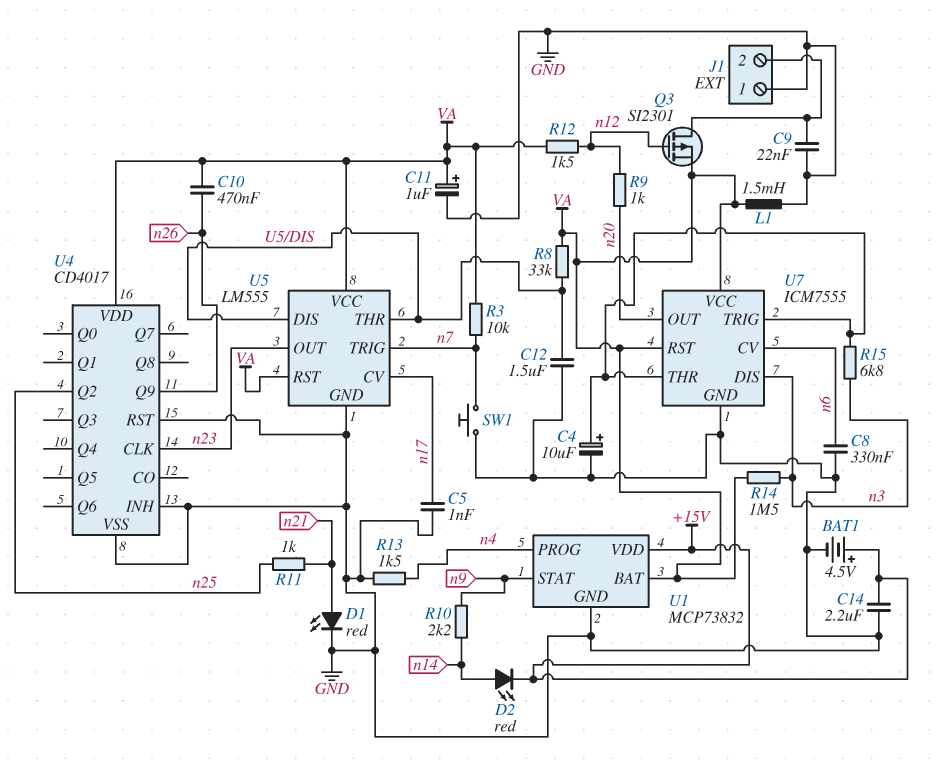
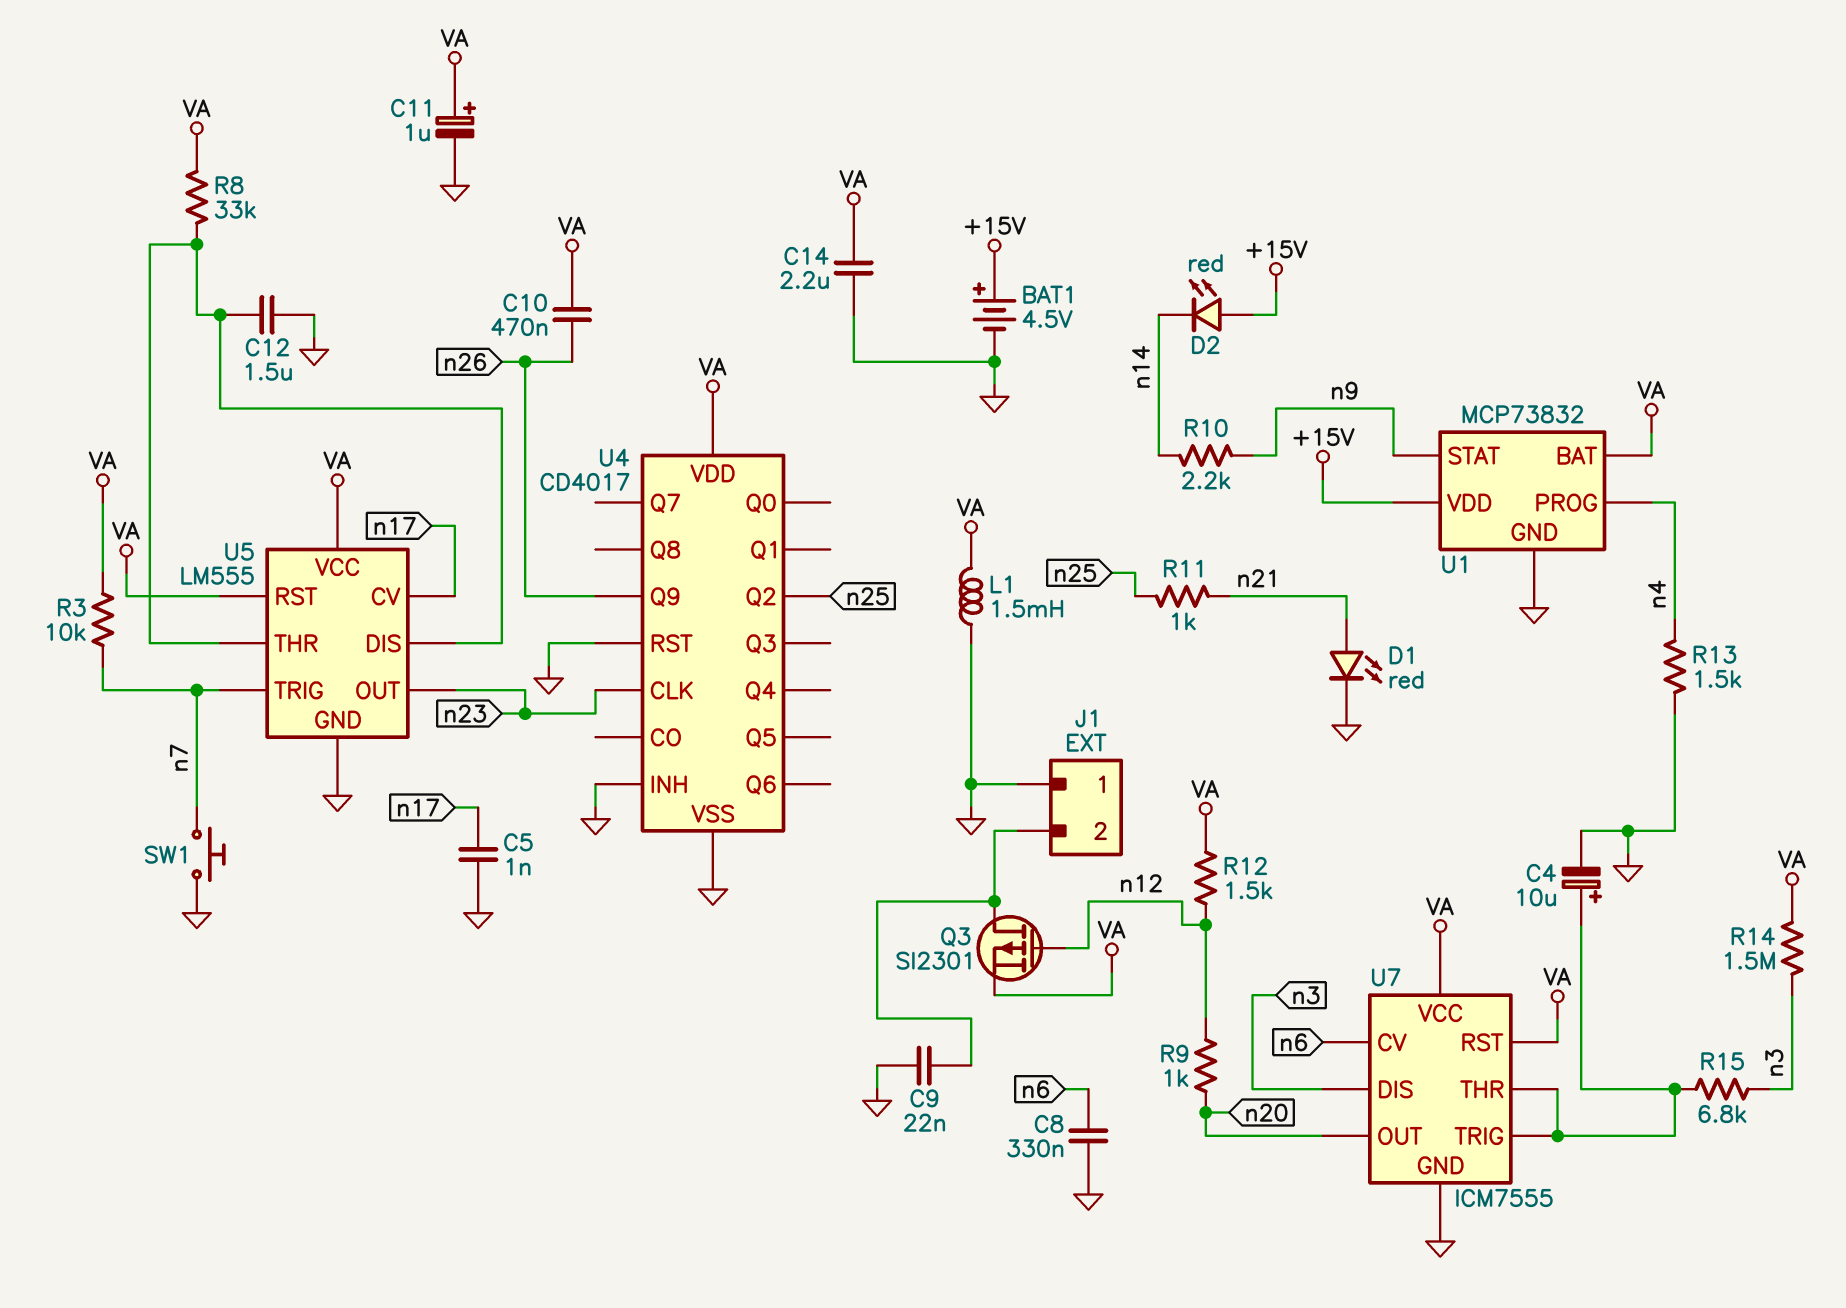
C14: 2.2uF (+15V, GND) -> 2.2uF (GND, VA)
D2: LED red (A n14, K +15V) -> LED red (A +15V, K n14)

